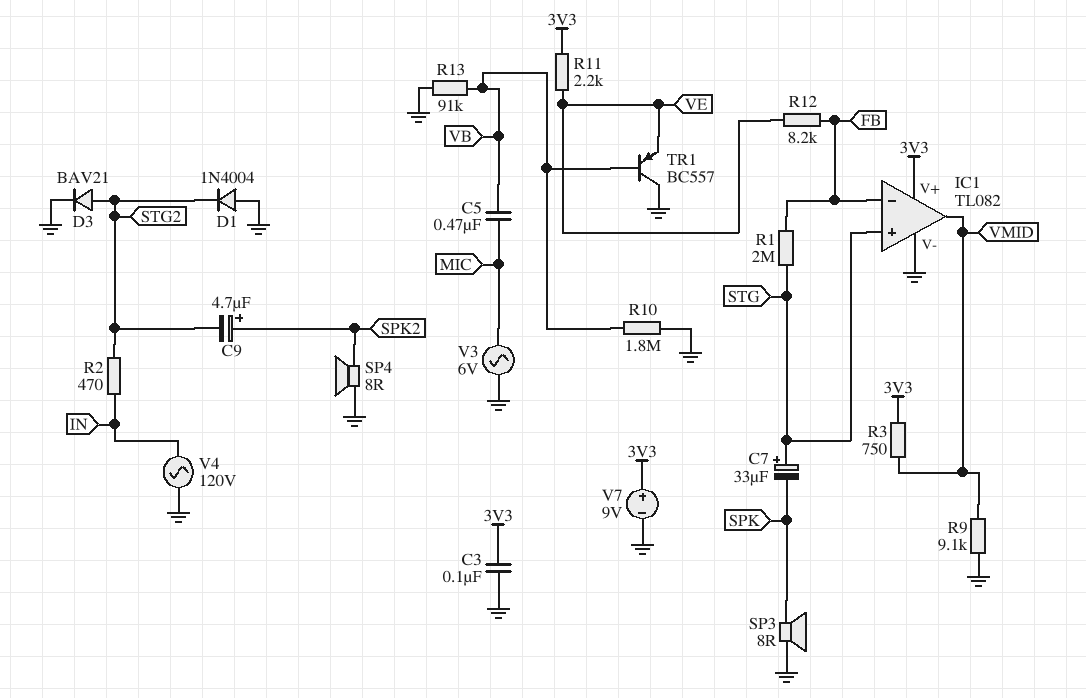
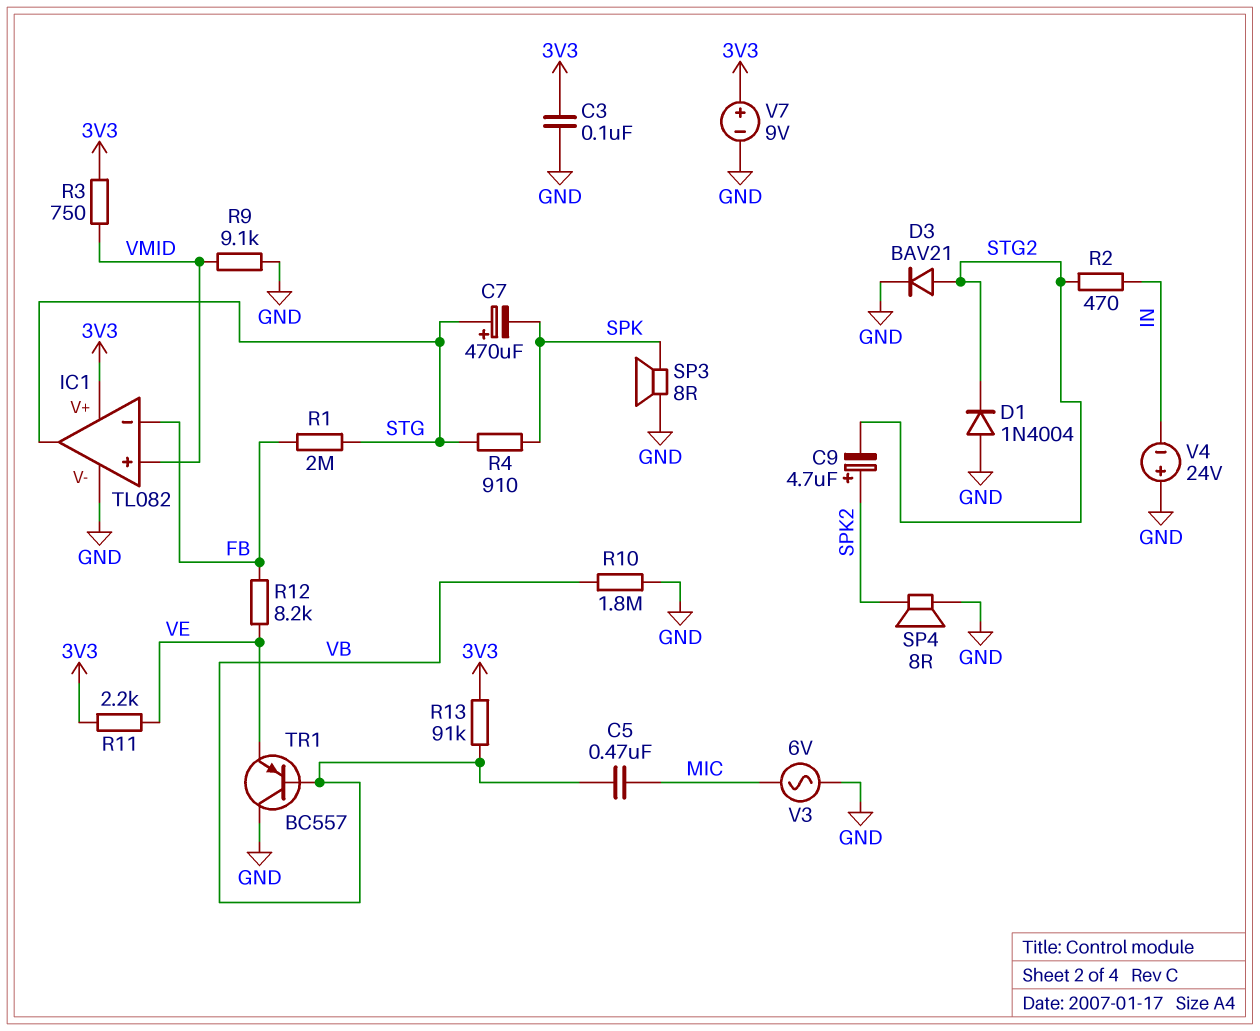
C7: 33uF (plus STG, minus SPK) -> 470uF (plus STG, minus SPK)
IC1 pin in+: STG -> VMID
IC1 pin out: VMID -> STG
R4: none -> 910 (SPK, STG)
R13: 91k (GND, VB) -> 91k (3V3, VB)
V4: AC 120V (GND, IN) -> 24V (plus GND, minus IN)

